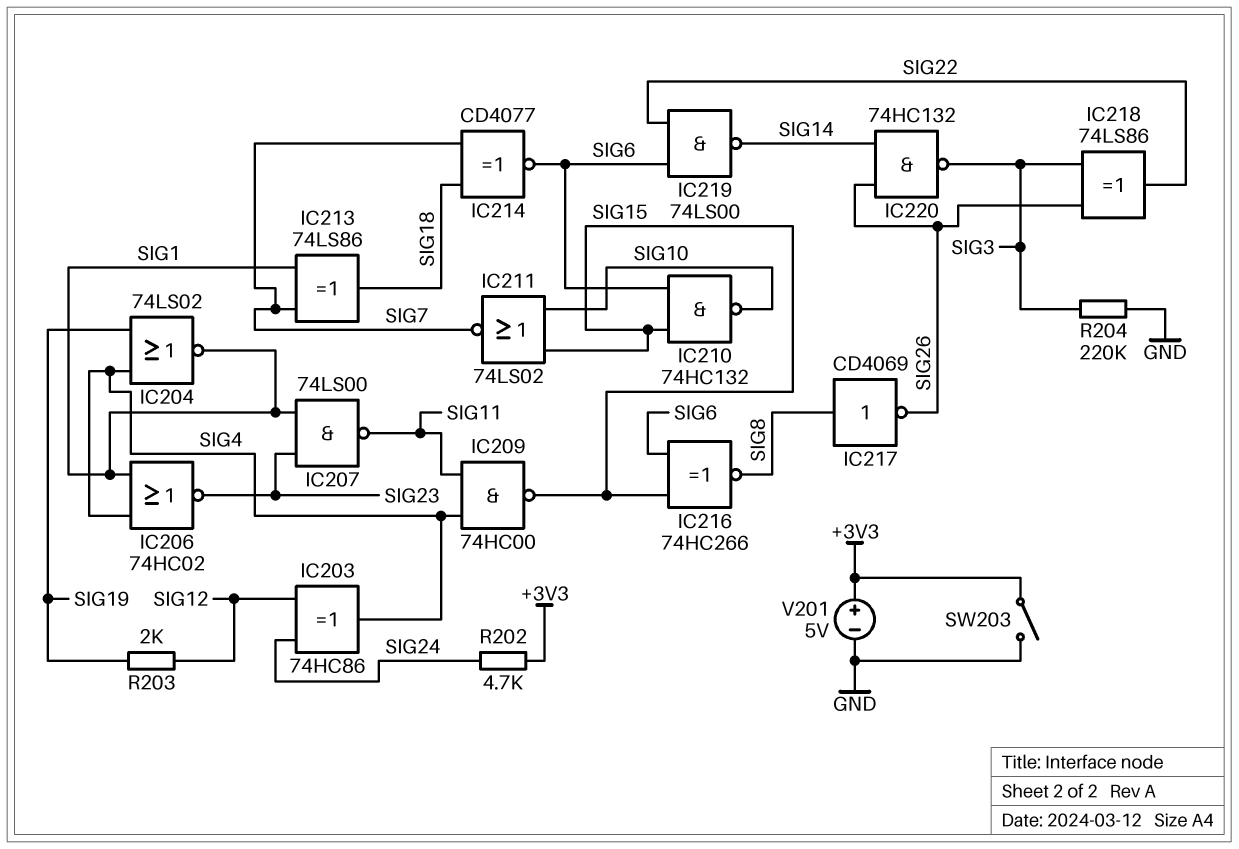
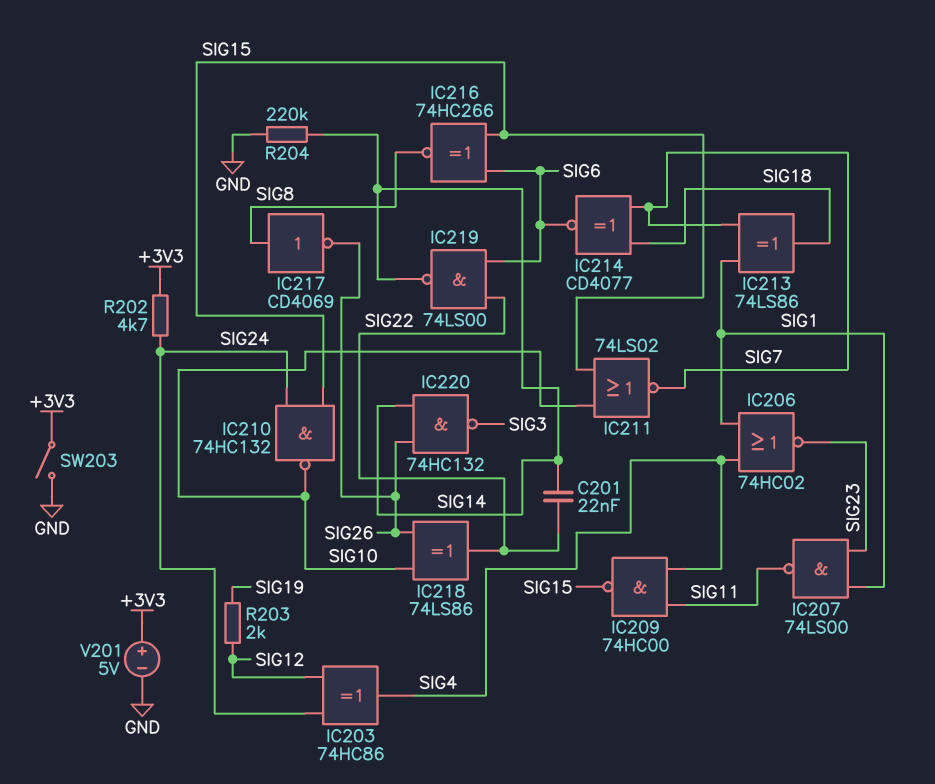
C201: none -> 22nF (SIG14, SIG22)
IC204: NOR 74LS02 (in SIG4, in SIG19, out SIG1) -> none
IC210: NAND 74HC132 (in SIG6, in SIG15, out SIG10) -> NAND 74HC132 (in SIG15, in SIG24, out SIG10)
IC218: XOR 74LS86 (in SIG3, in SIG26, out SIG22) -> XOR 74LS86 (in SIG10, in SIG26, out SIG22)
R204: 220k (GND, SIG3) -> 220k (GND, SIG14)

